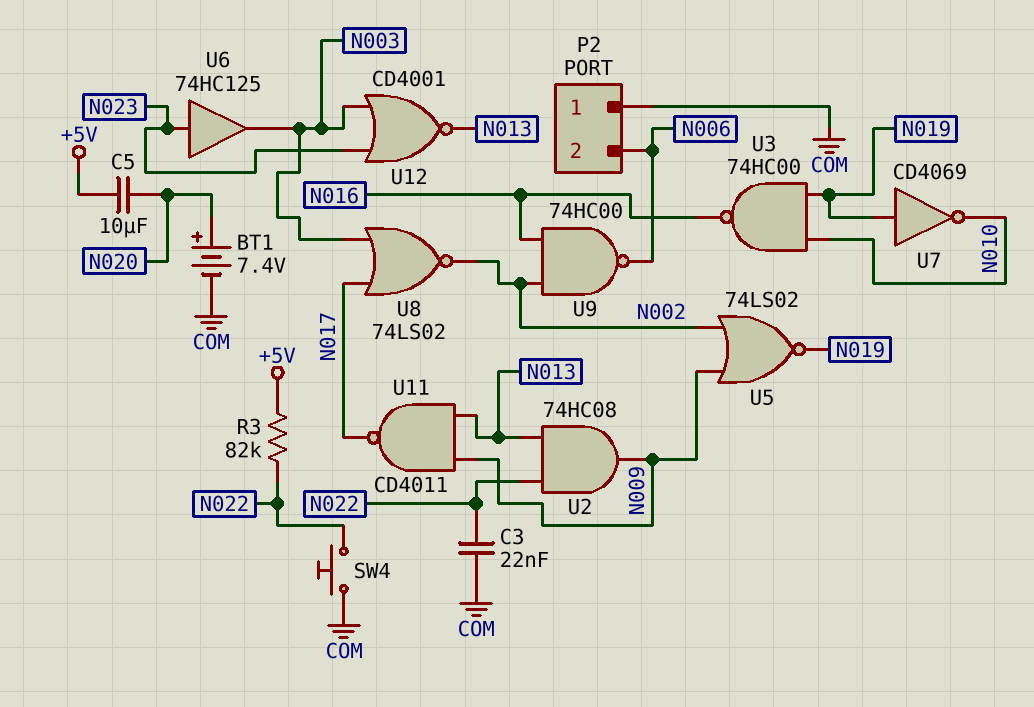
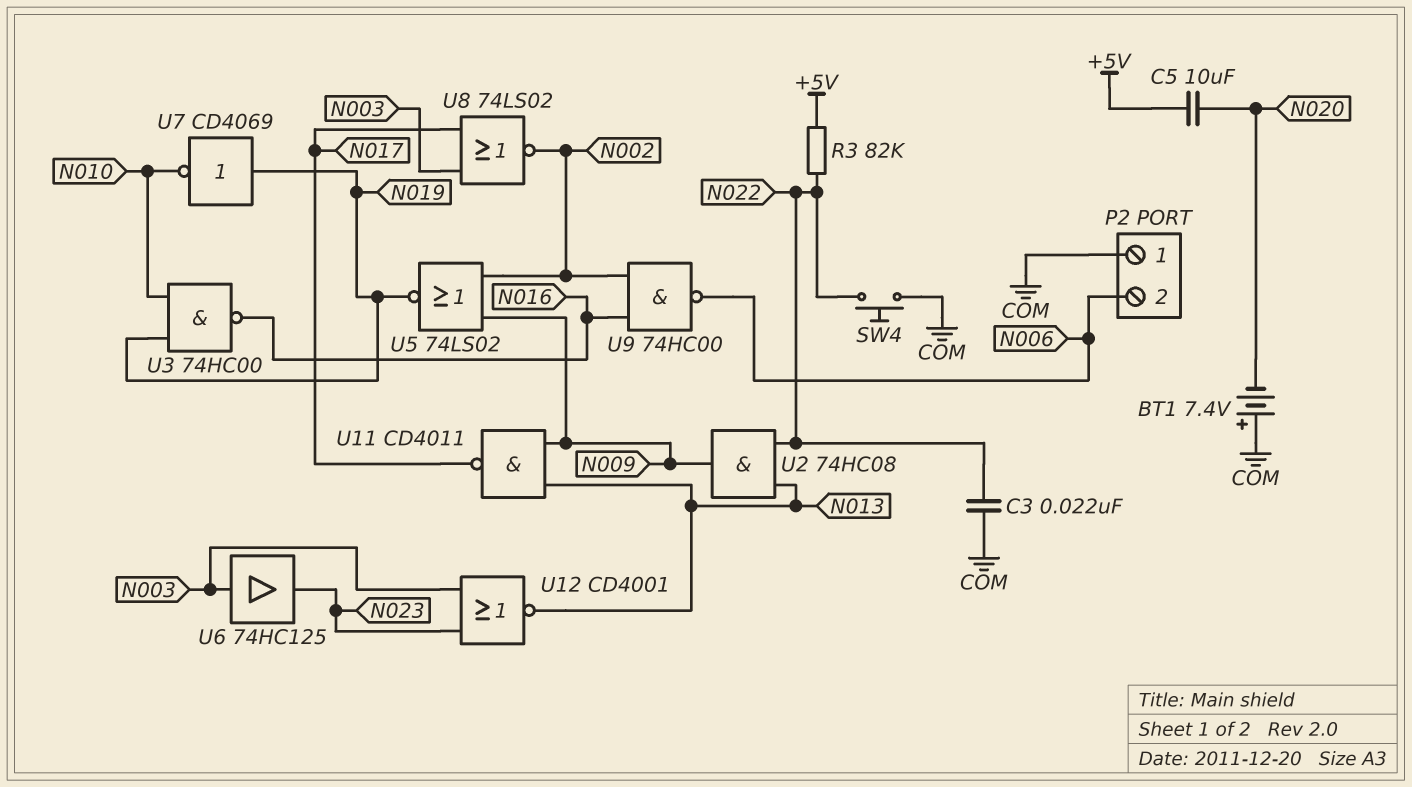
BT1: 7.4V (plus N020, minus COM) -> 7.4V (plus COM, minus N020)
U6: buffer 74HC125 (in N023, out N003) -> buffer 74HC125 (in N003, out N023)

